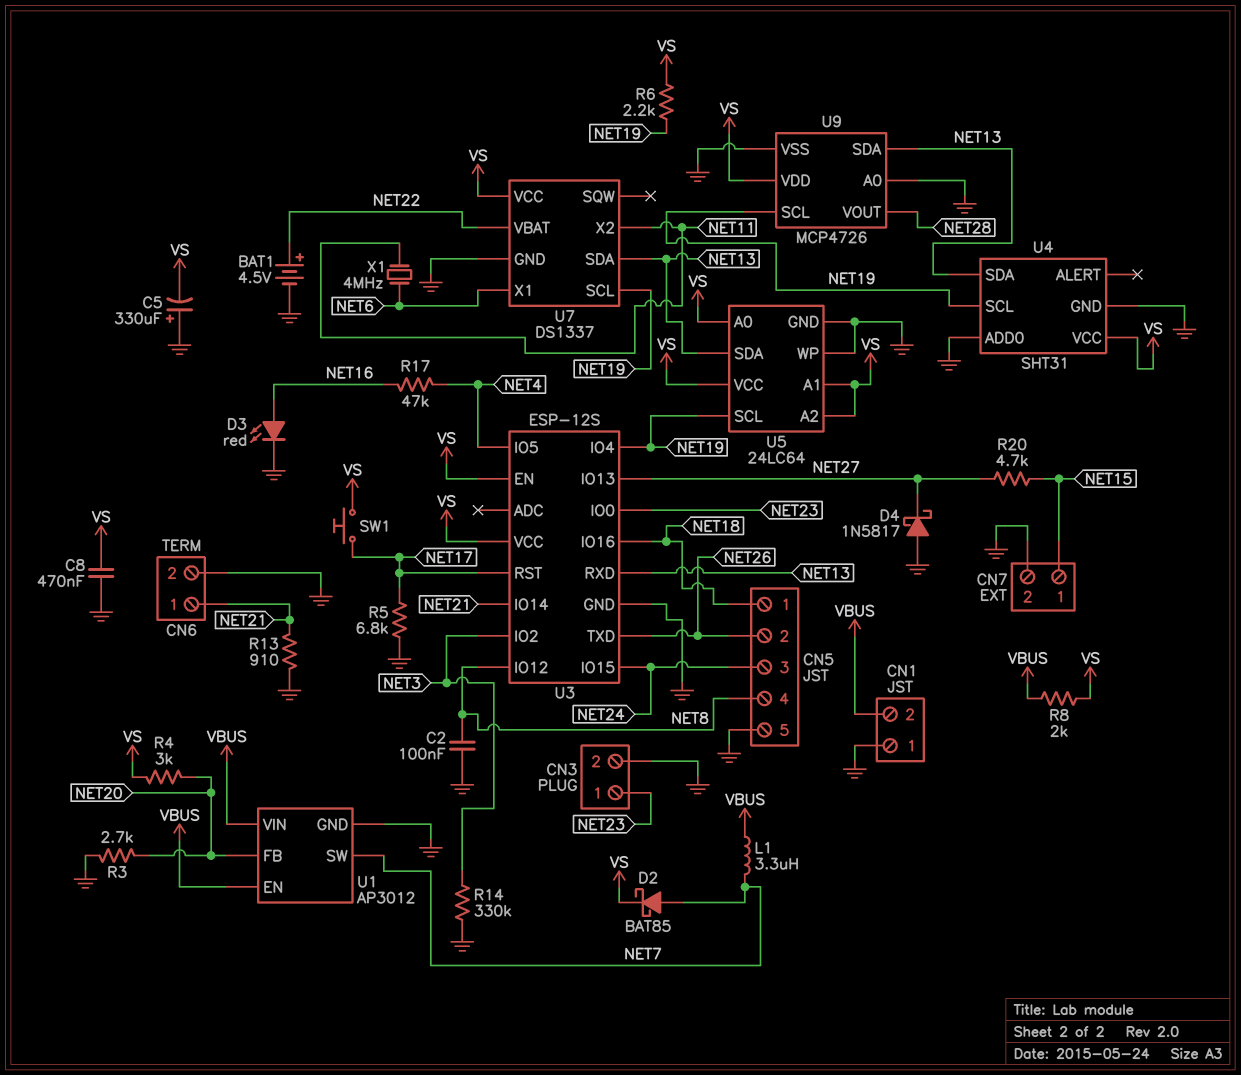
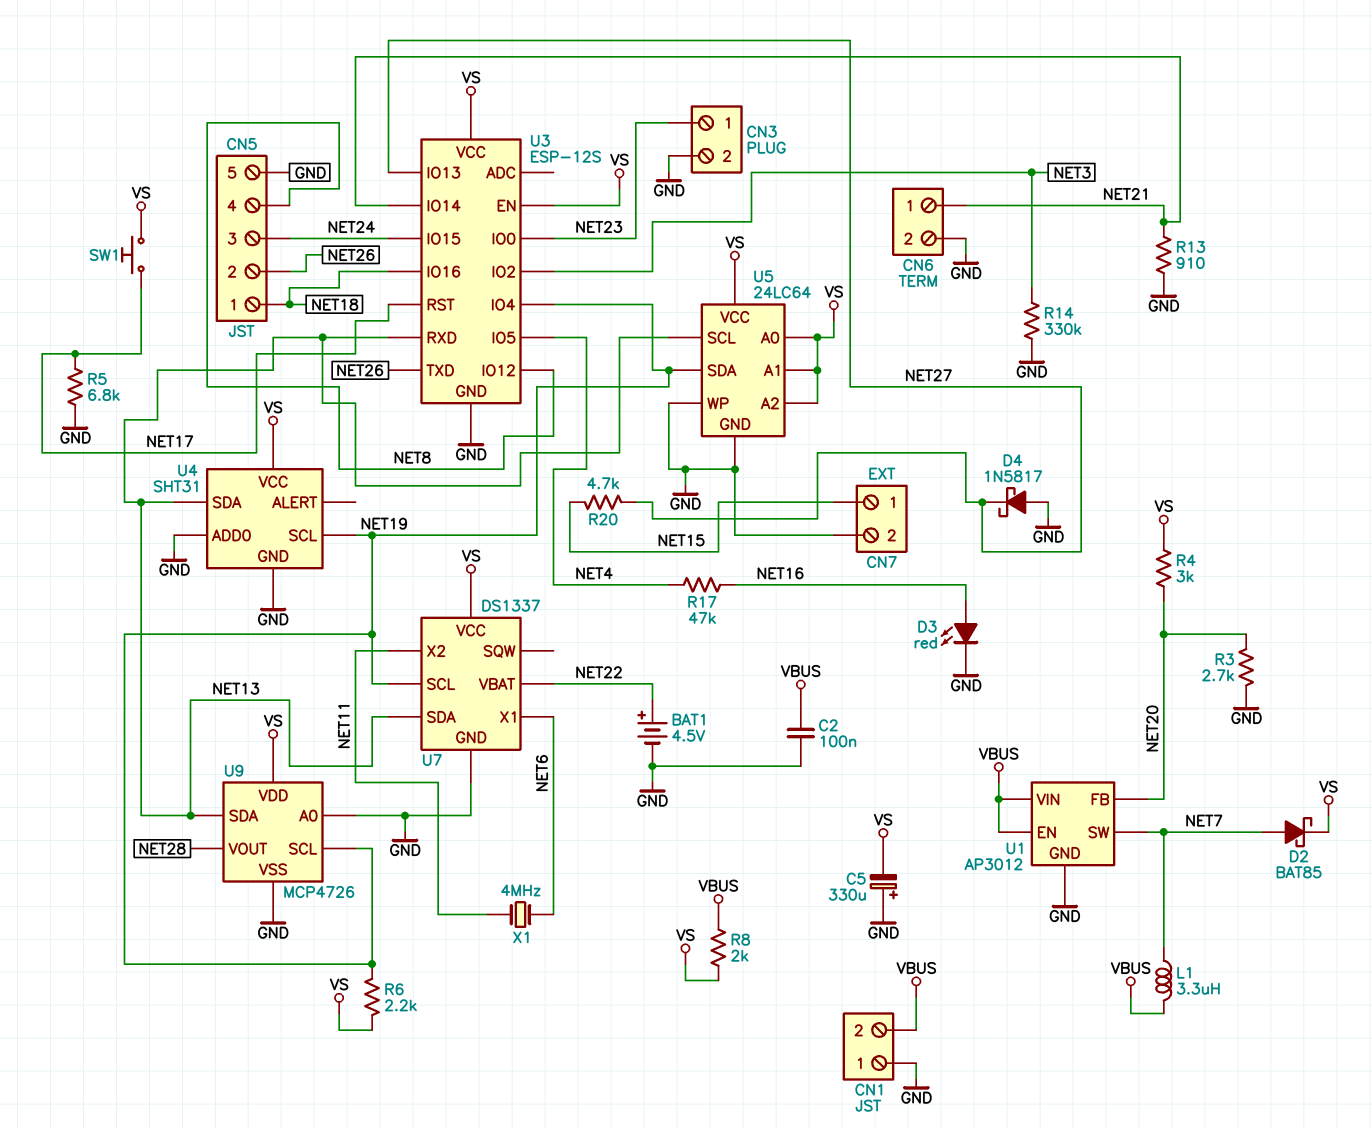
C2: 100nF (GND, NET8) -> 100nF (GND, VBUS)
C8: 470nF (GND, VS) -> none
U5 pin SCL: NET19 -> NET13
U5 pin SDA: NET13 -> NET19

